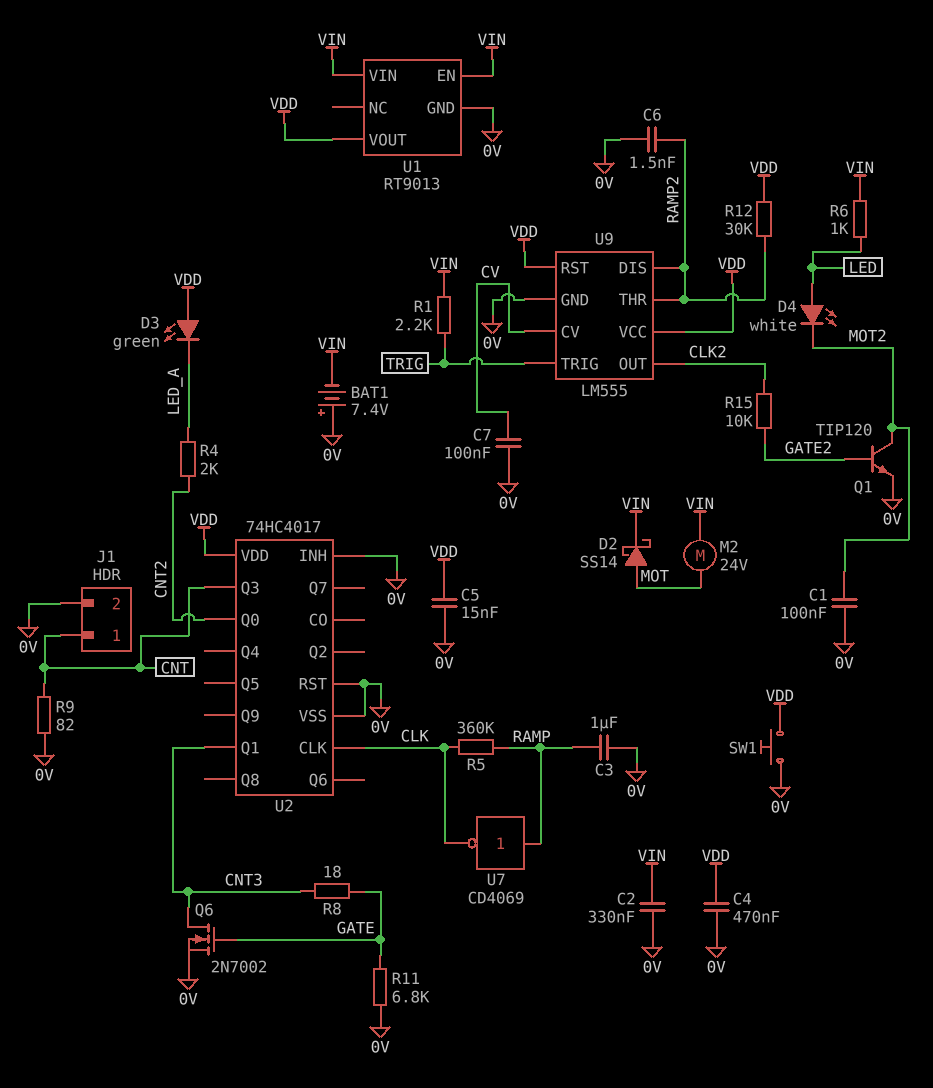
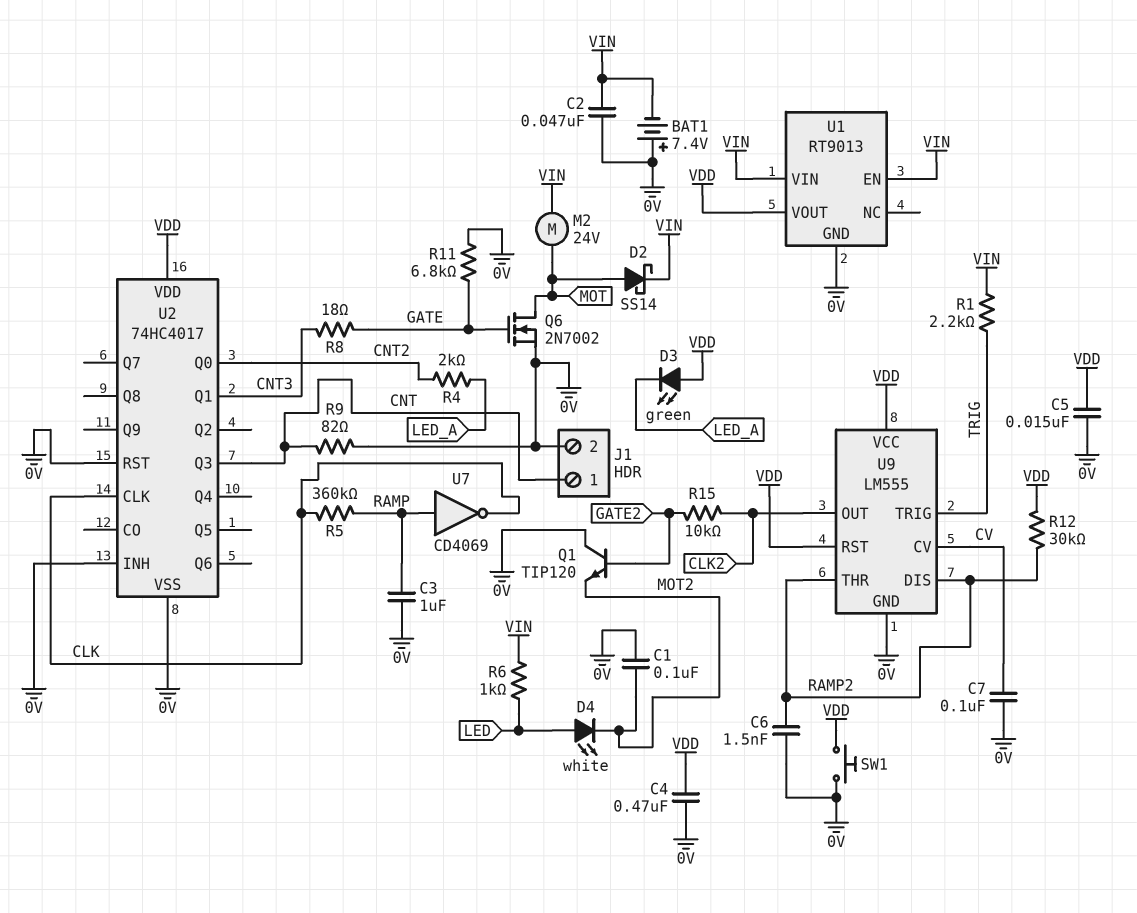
C2: 330nF (0V, VIN) -> 47nF (0V, VIN)
Q1: NPN TIP120 (B GATE2, C MOT2, E 0V) -> NPN TIP120 (B GATE2, C 0V, E MOT2)
Q6: NMOS 2N7002 (G GATE, D CNT3, S 0V) -> NMOS 2N7002 (G GATE, D MOT, S 0V)

